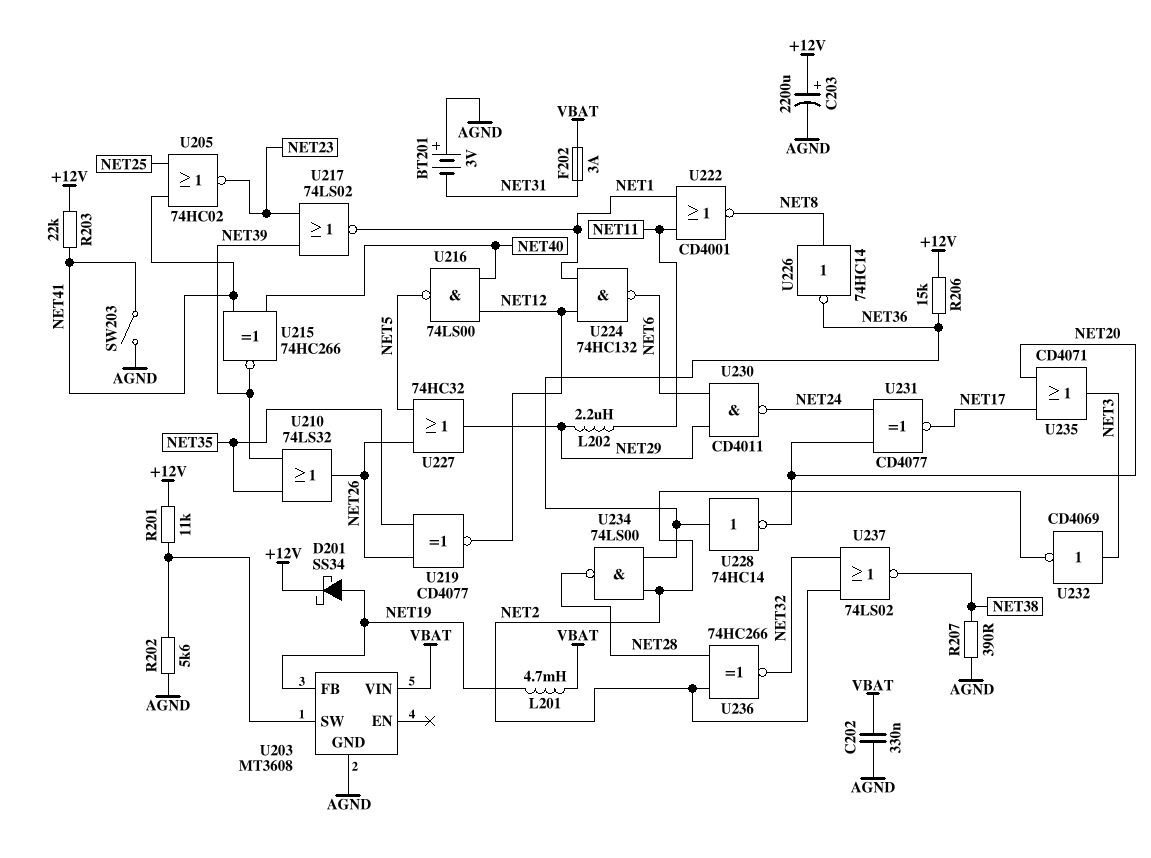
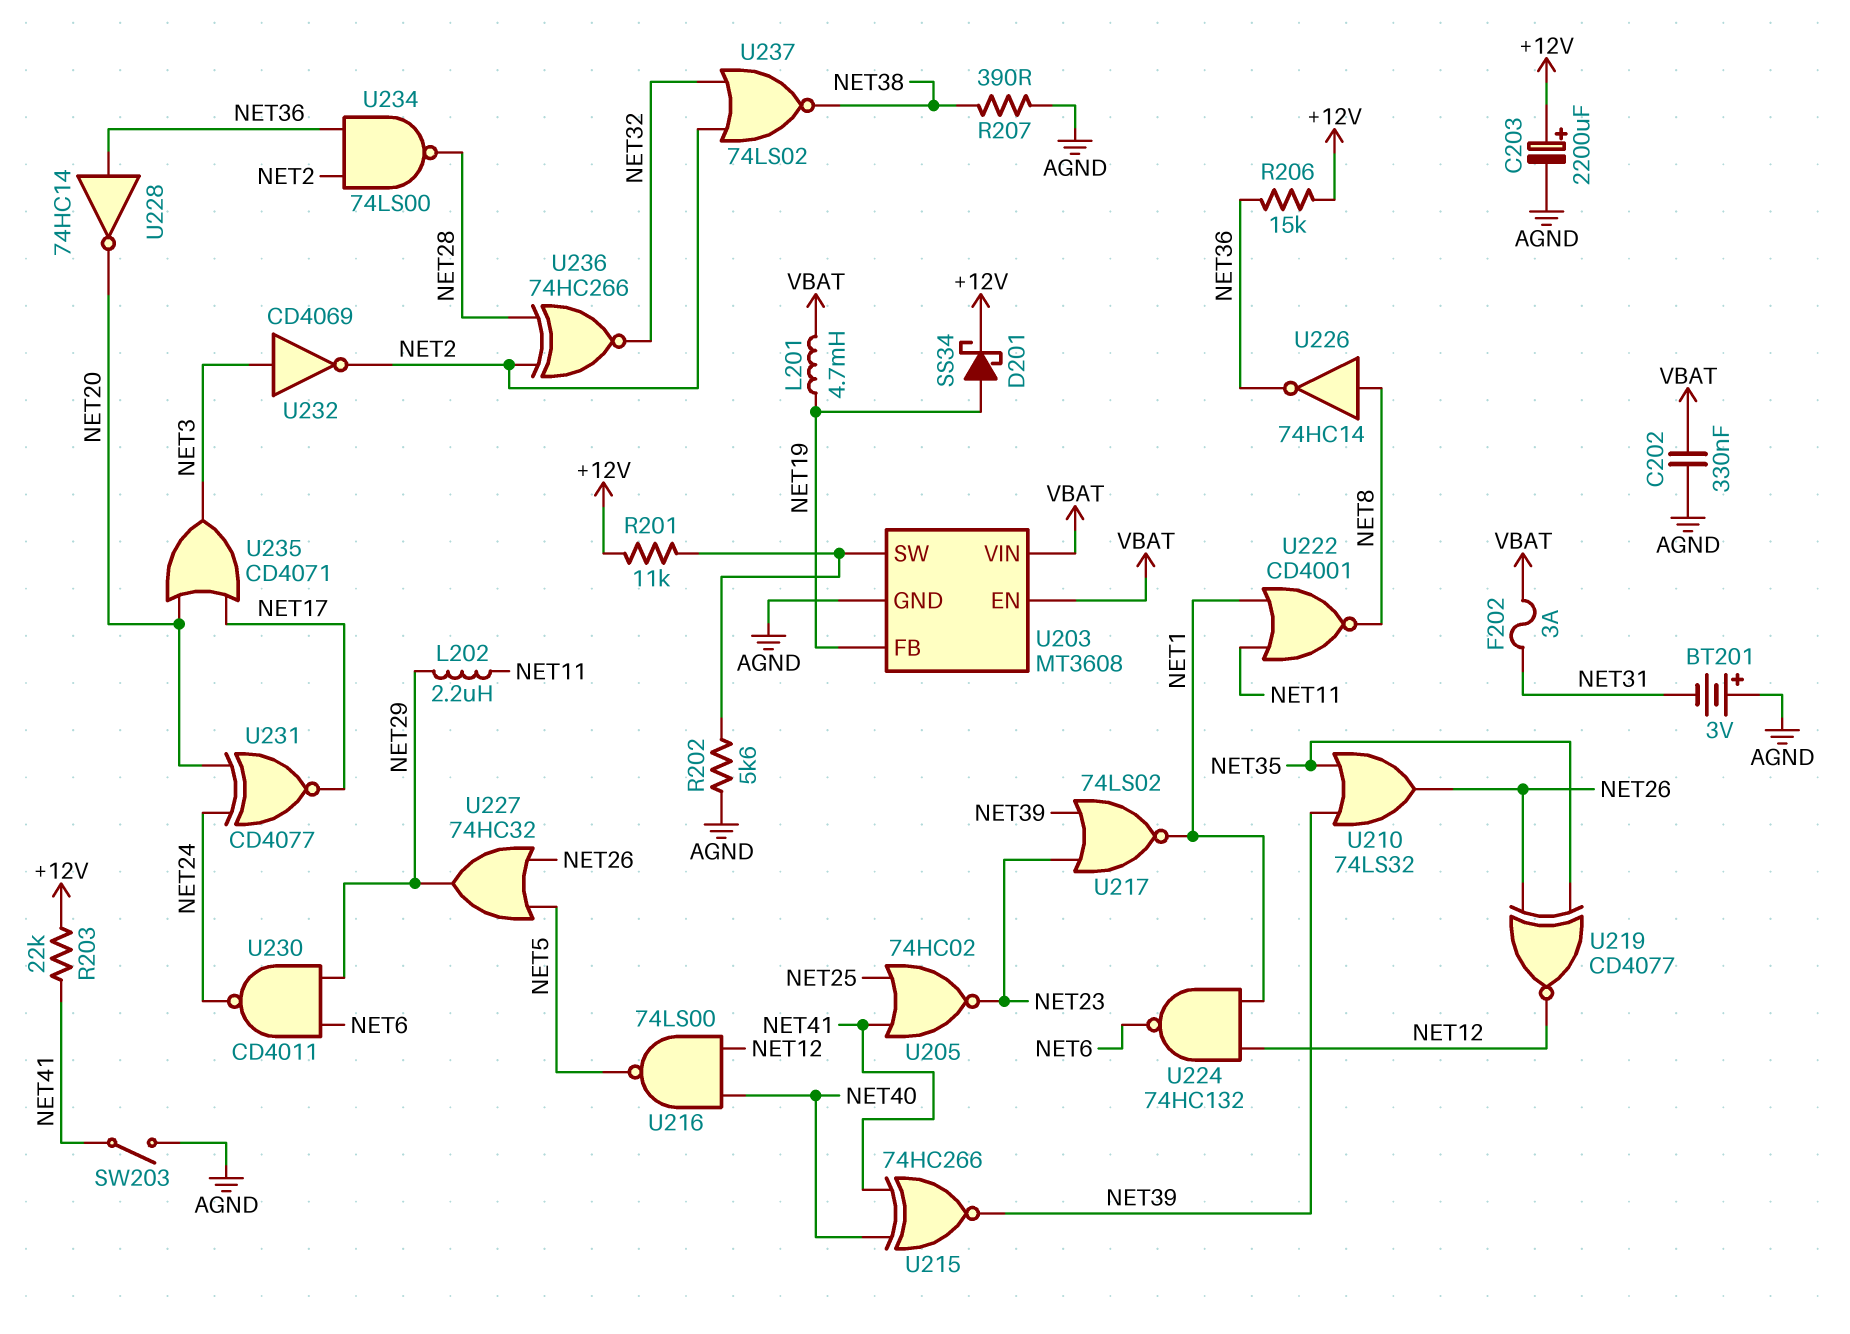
U203 pin EN: none -> VBAT

